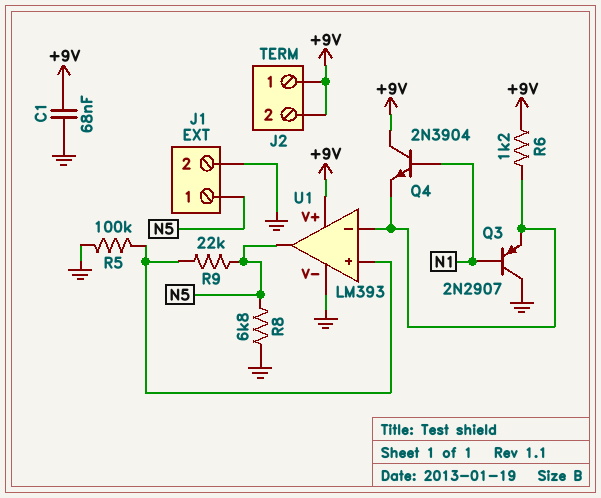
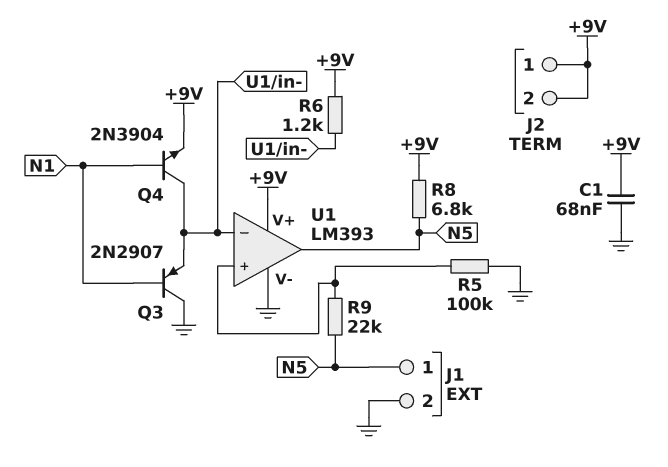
Q4: NPN 2N3904 (B N1, C +9V, E U1/in-) -> NPN 2N3904 (B N1, C U1/in-, E +9V)
R8: 6.8k (GND, N5) -> 6.8k (+9V, N5)

